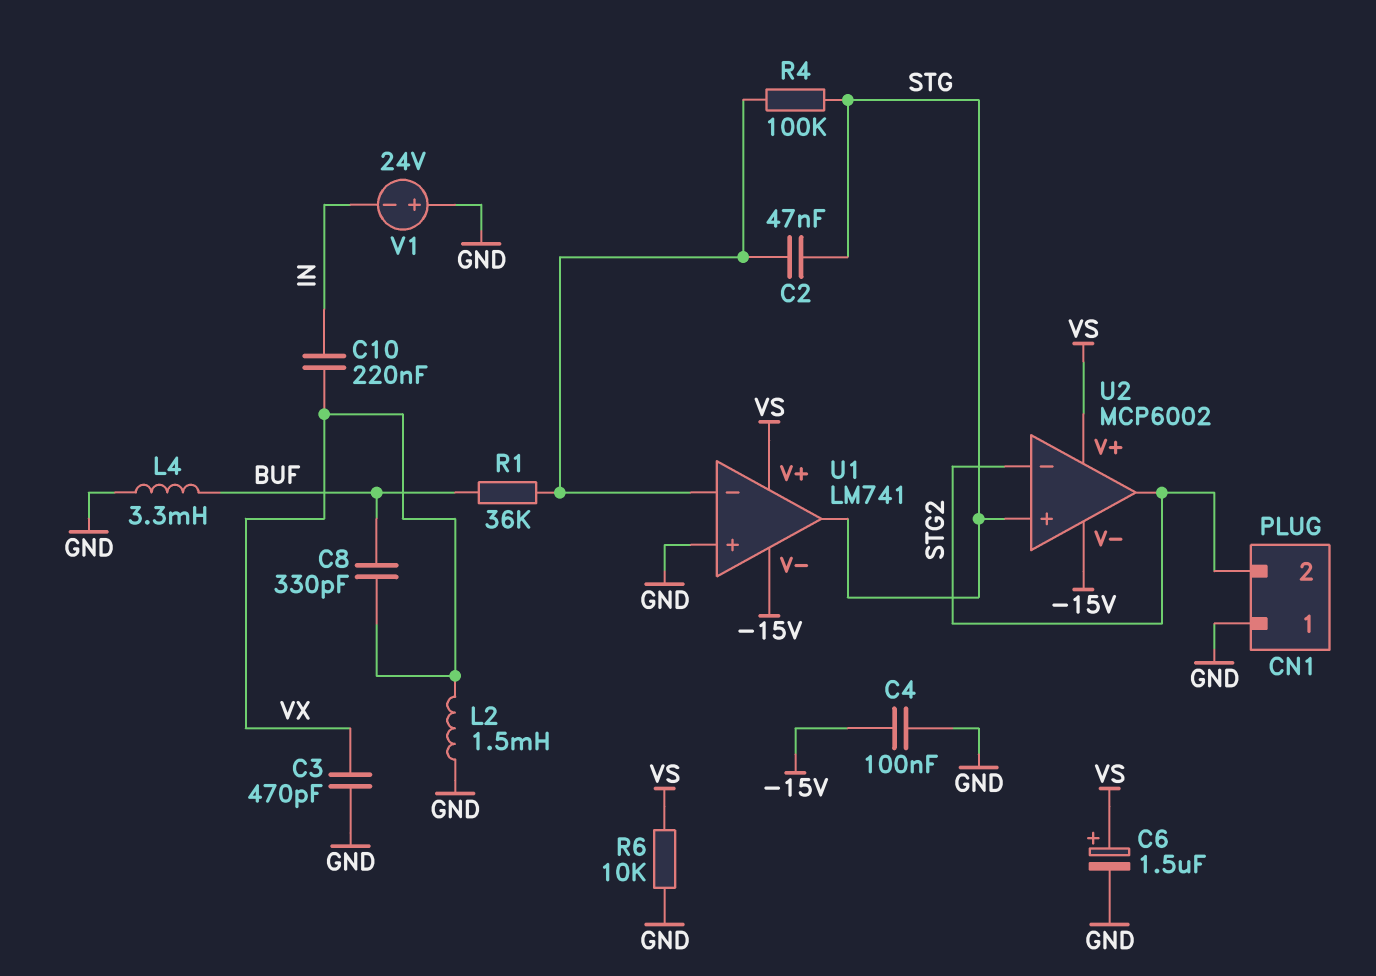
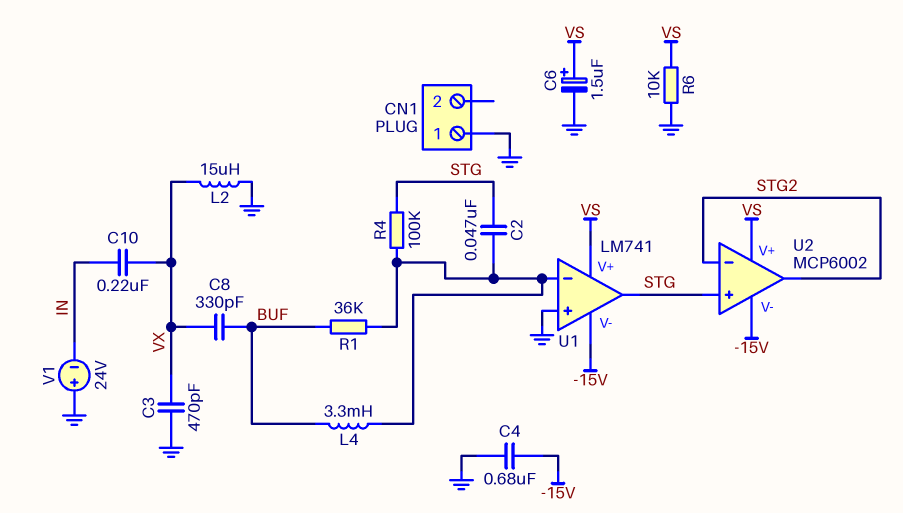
C4: 100nF (-15V, GND) -> 680nF (-15V, GND)
CN1 pin 2: STG2 -> none
L2: 1.5mH (GND, VX) -> 15uH (GND, VX)
L4: 3.3mH (BUF, GND) -> 3.3mH (BUF, U1/in-)

